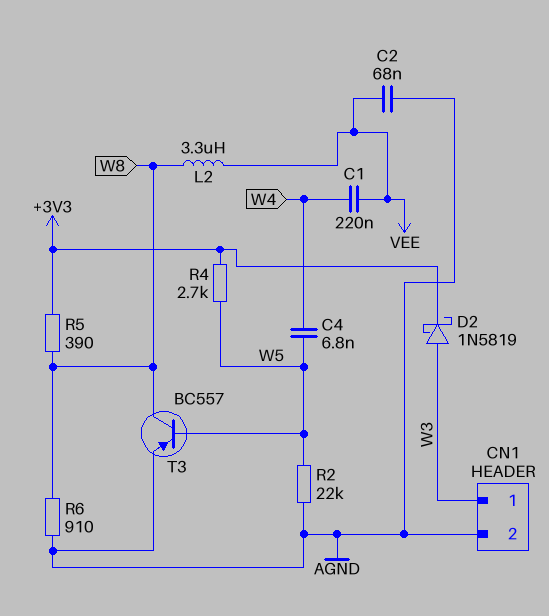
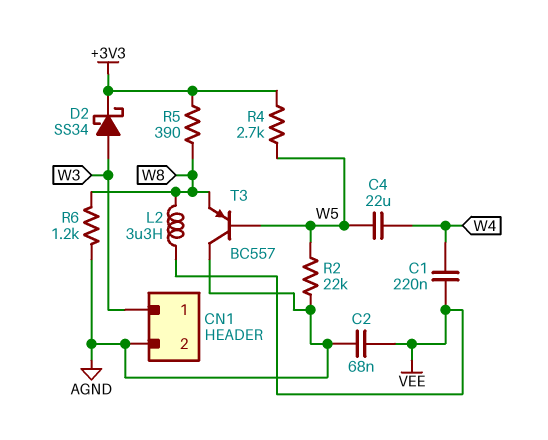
C4: 6.8nF (W4, W5) -> 22uF (W4, W5)
D2: schottky 1N5819 (A W3, K +3V3) -> schottky SS34 (A W3, K +3V3)
R6: 910 (AGND, W8) -> 1.2k (AGND, W8)
T3: PNP BC557 (B W5, C W8, E AGND) -> PNP BC557 (B W5, C AGND, E W8)

